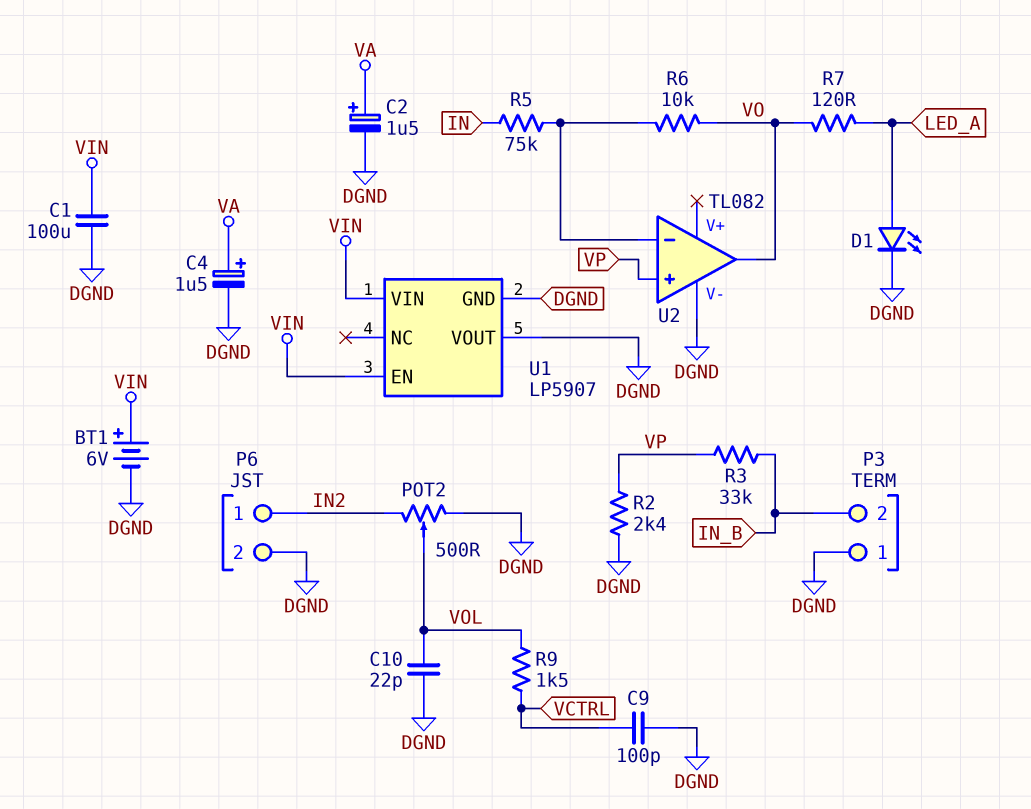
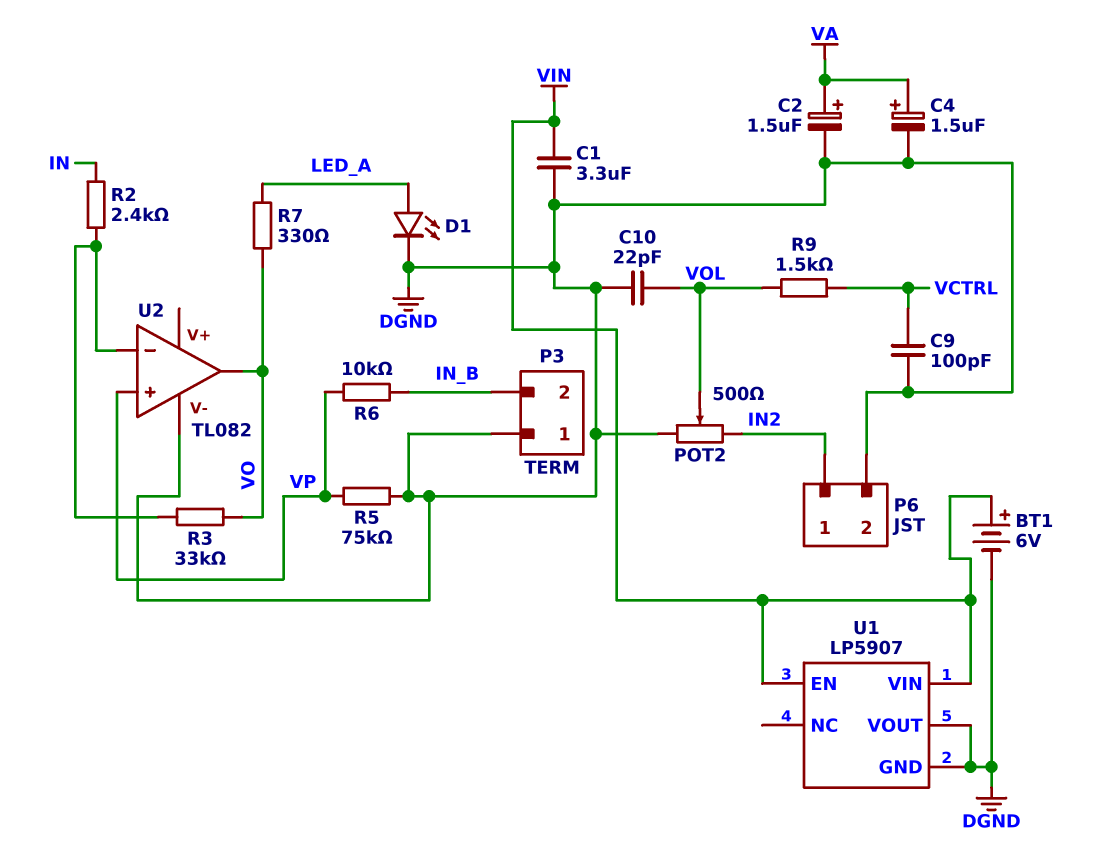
C1: 100uF (DGND, VIN) -> 3.3uF (DGND, VIN)
R2: 2.4k (DGND, VP) -> 2.4k (IN, U2/in-)
R3: 33k (IN_B, VP) -> 33k (U2/in-, VO)
R5: 75k (IN, U2/in-) -> 75k (DGND, VP)
R6: 10k (U2/in-, VO) -> 10k (IN_B, VP)
R7: 120 (LED_A, VO) -> 330 (LED_A, VO)

